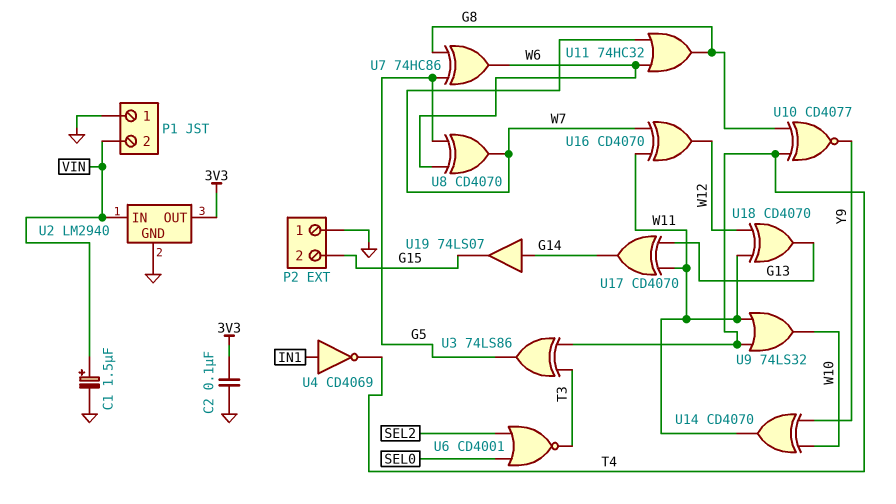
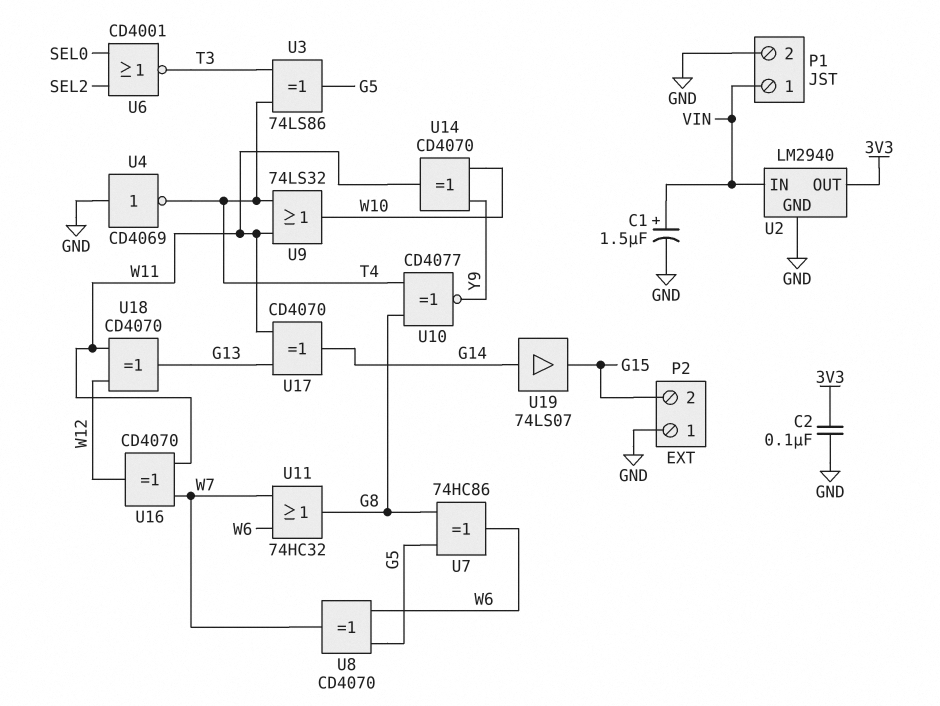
P1 pin 1: GND -> VIN
P1 pin 2: VIN -> GND
U4: NOT CD4069 (in IN1, out T4) -> NOT CD4069 (in GND, out T4)

